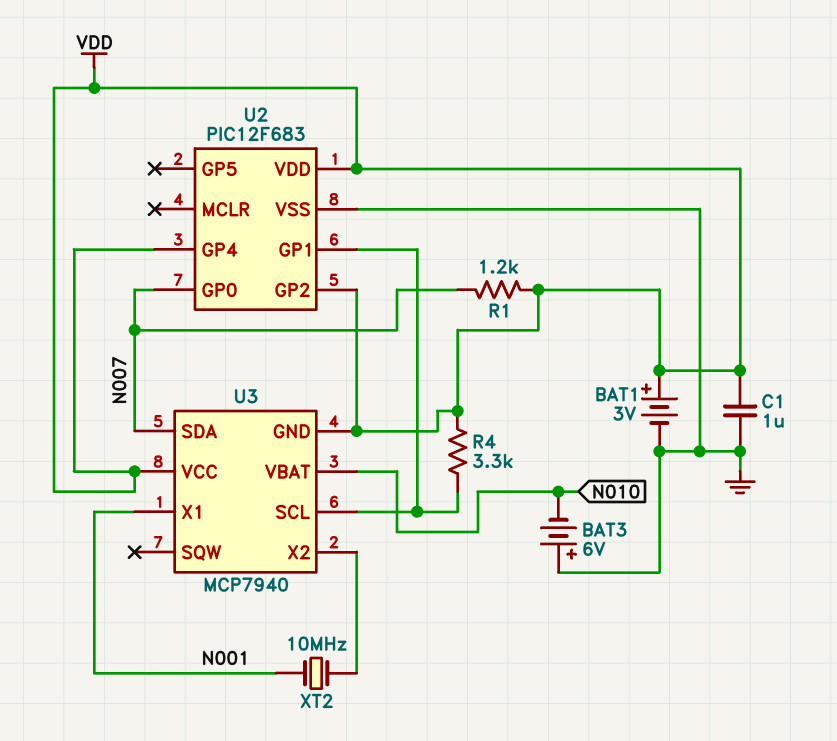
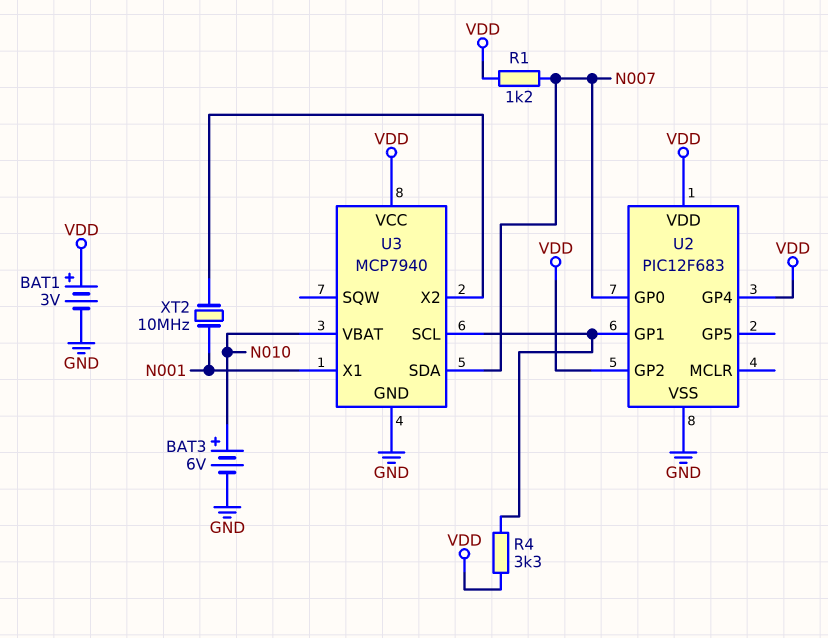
BAT3: 6V (plus GND, minus N010) -> 6V (plus N010, minus GND)
C1: 1uF (GND, VDD) -> none
U3 pin GND: VDD -> GND

